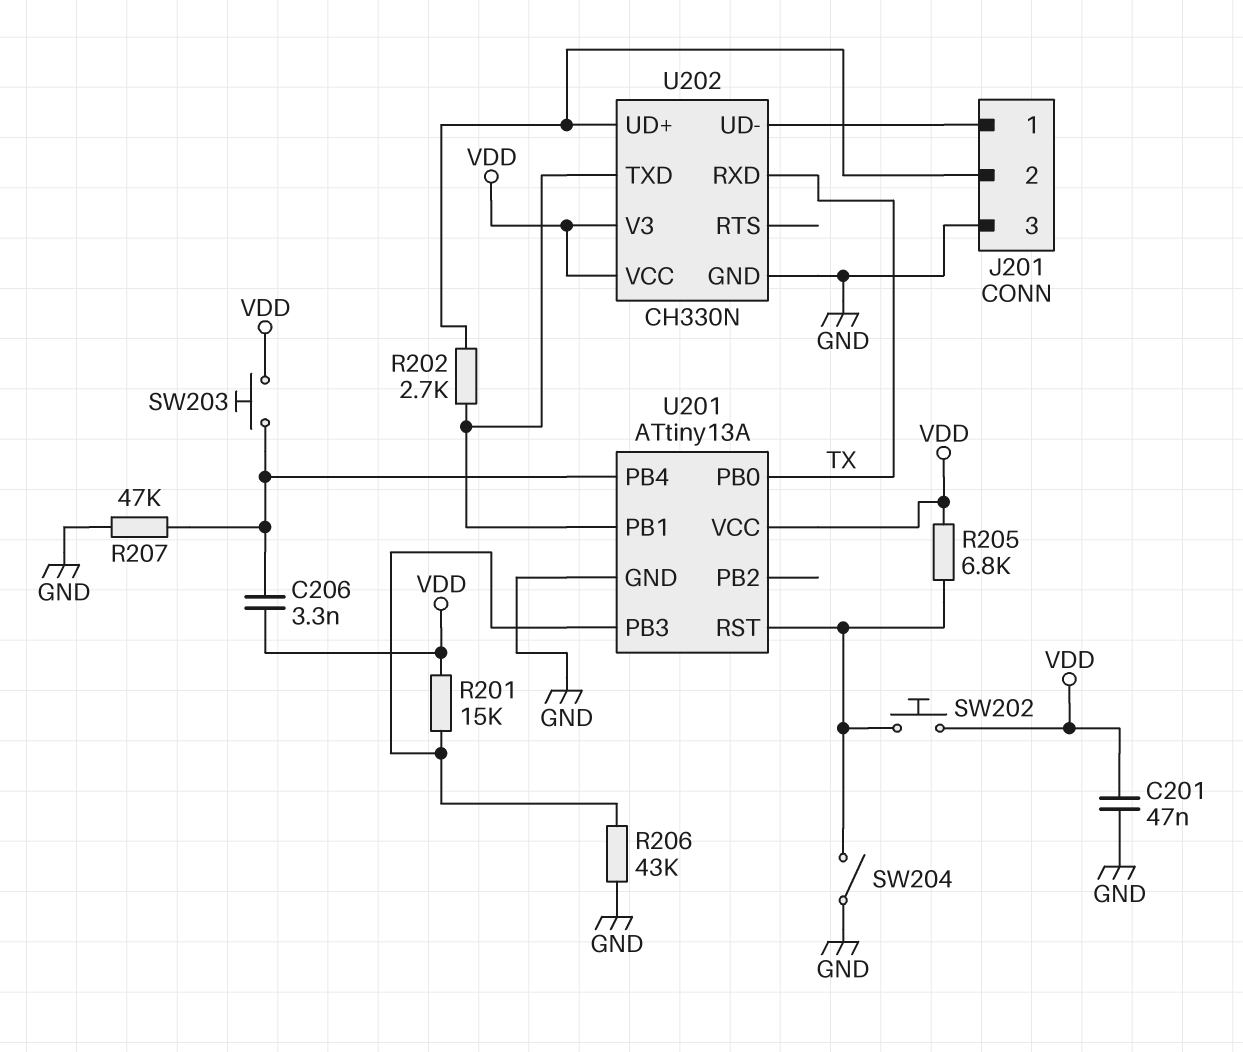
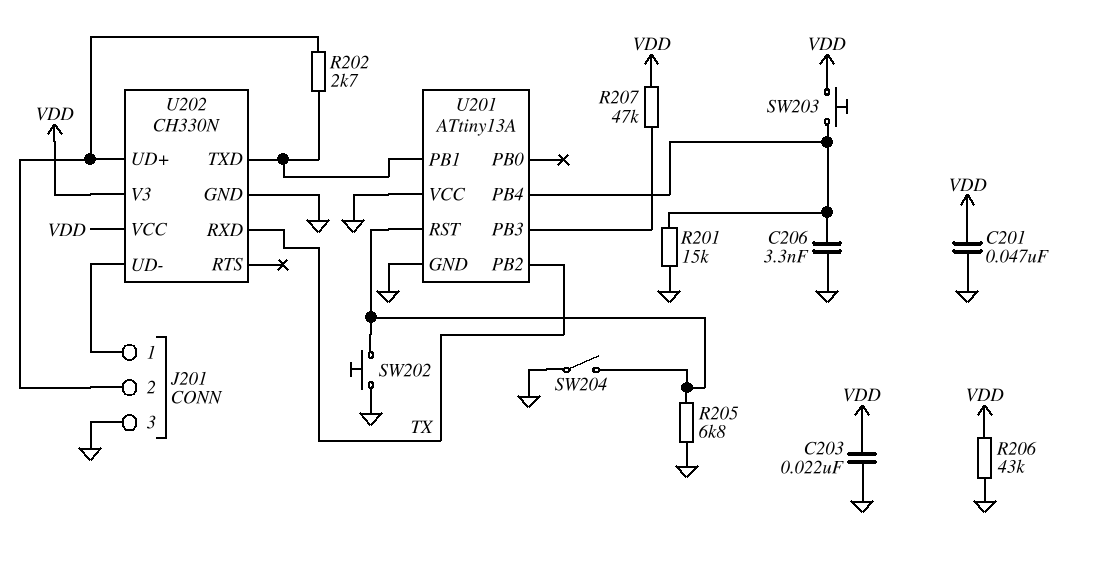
C203: none -> 22nF (GND, VDD)
C206: 3.3nF (U201/PB4, VDD) -> 3.3nF (GND, U201/PB4)
R201: 15k (U201/PB3, VDD) -> 15k (GND, U201/PB4)
R205: 6.8k (U201/RST, VDD) -> 6.8k (GND, U201/RST)
R206: 43k (GND, U201/PB3) -> 43k (GND, VDD)
R207: 47k (GND, U201/PB4) -> 47k (U201/PB3, VDD)
SW202: button (U201/RST, VDD) -> button (GND, U201/RST)
U201 pin PB0: TX -> none
U201 pin PB2: none -> TX
U201 pin VCC: VDD -> GND

